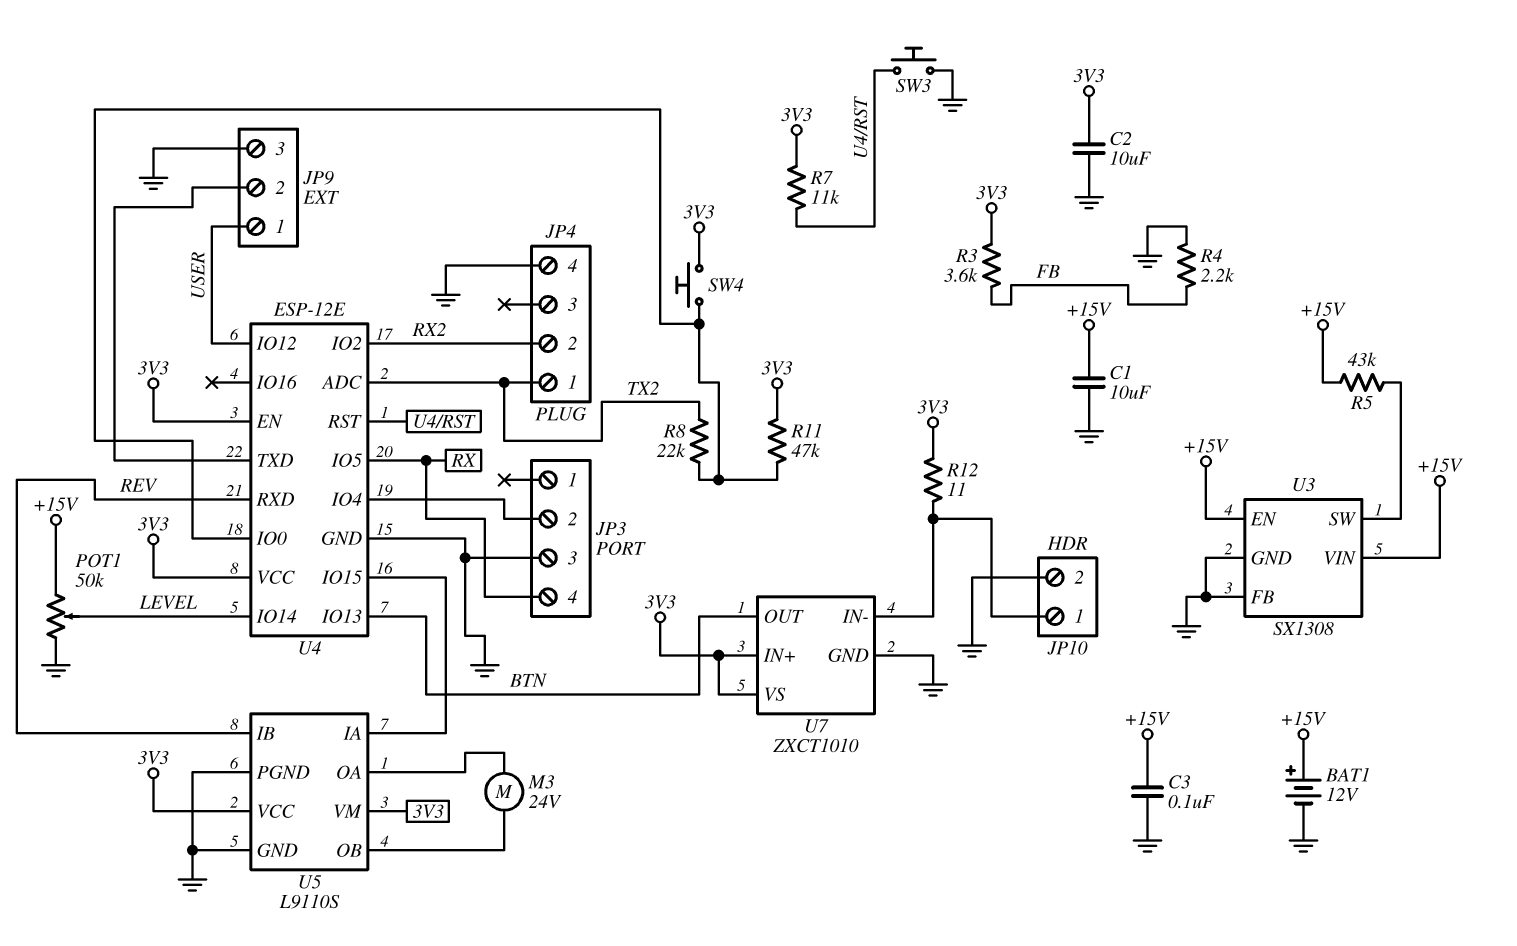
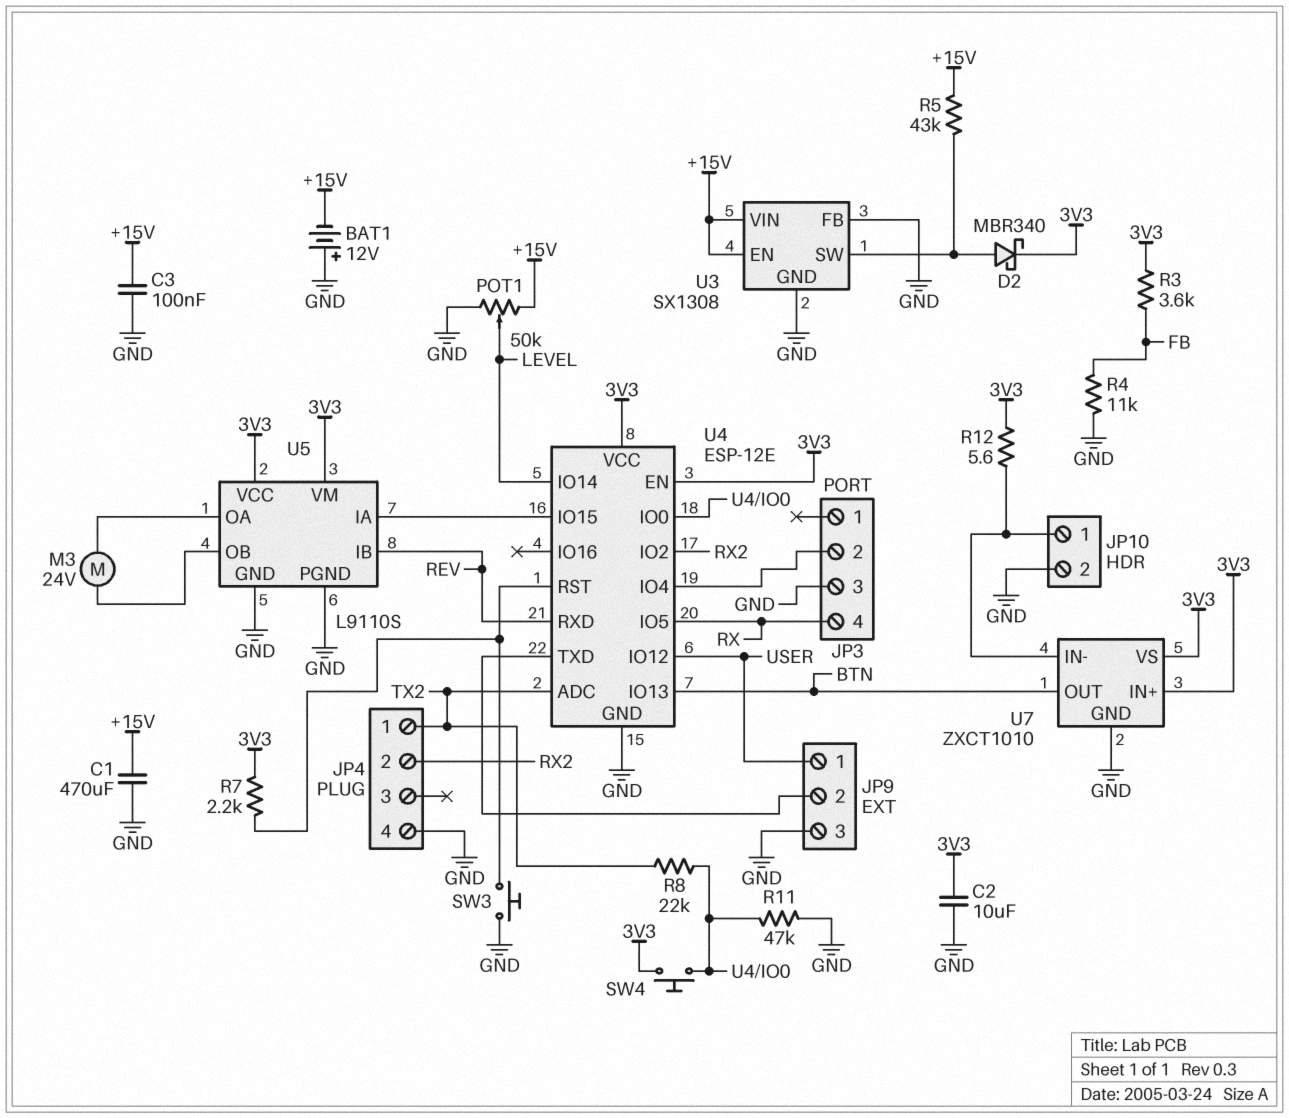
BAT1: 12V (plus +15V, minus GND) -> 12V (plus GND, minus +15V)
C1: 10uF (+15V, GND) -> 470uF (+15V, GND)
D2: none -> schottky MBR340 (A U3/SW, K 3V3)
R4: 2.2k (FB, GND) -> 11k (FB, GND)
R7: 11k (3V3, U4/RST) -> 2.2k (3V3, U4/RST)
R11: 47k (3V3, U4/IO0) -> 47k (GND, U4/IO0)
R12: 11 (3V3, JP10/1) -> 5.6 (3V3, JP10/1)

